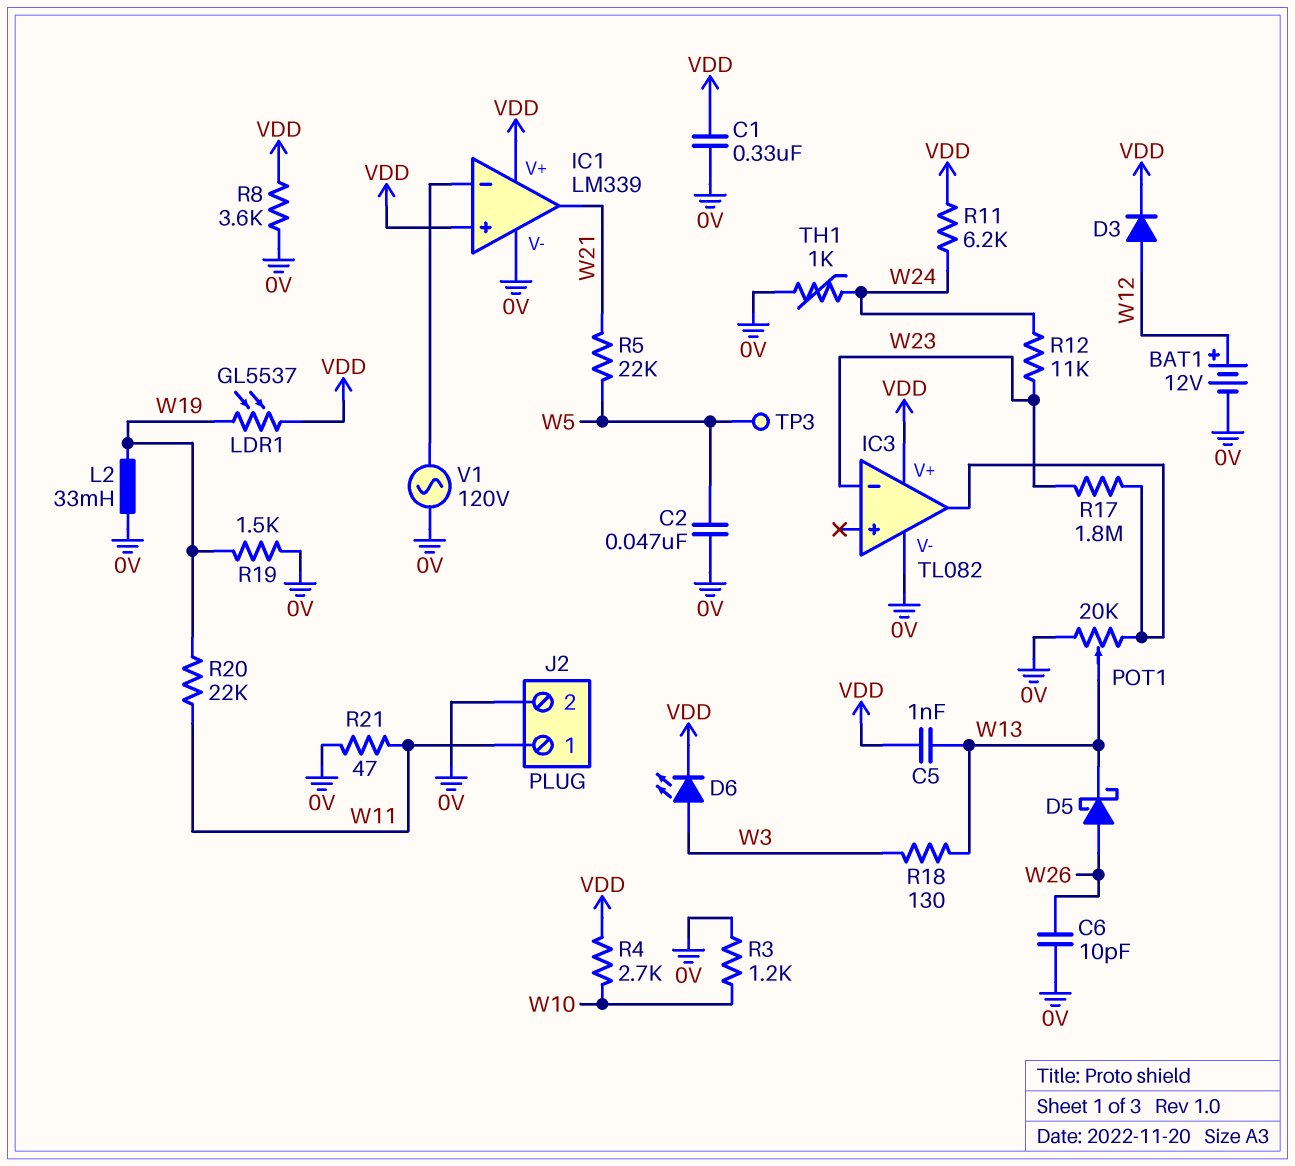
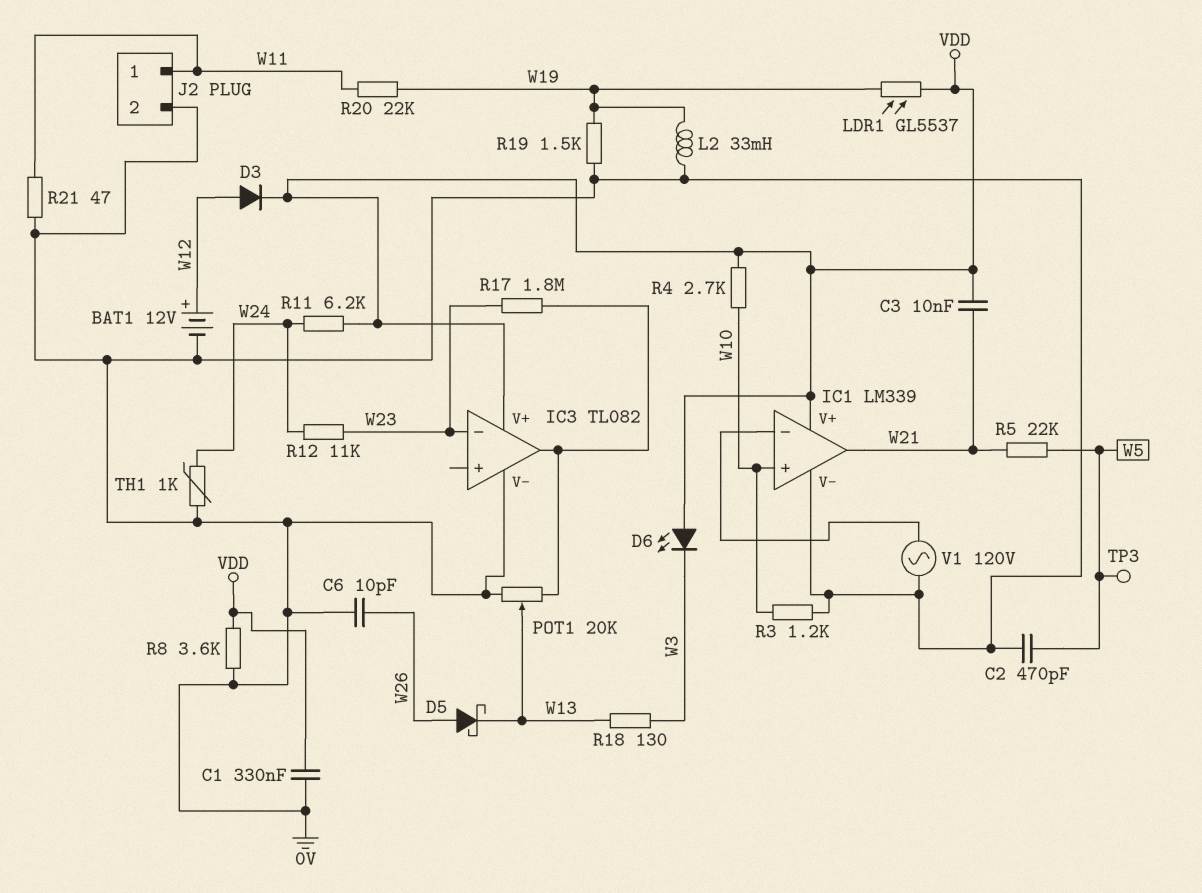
C2: 47nF (0V, W5) -> 470pF (0V, W5)
C3: none -> 10nF (VDD, W21)
C5: 1nF (VDD, W13) -> none
D6: LED (A W3, K VDD) -> LED (A VDD, K W3)
IC1 pin in+: VDD -> W10

